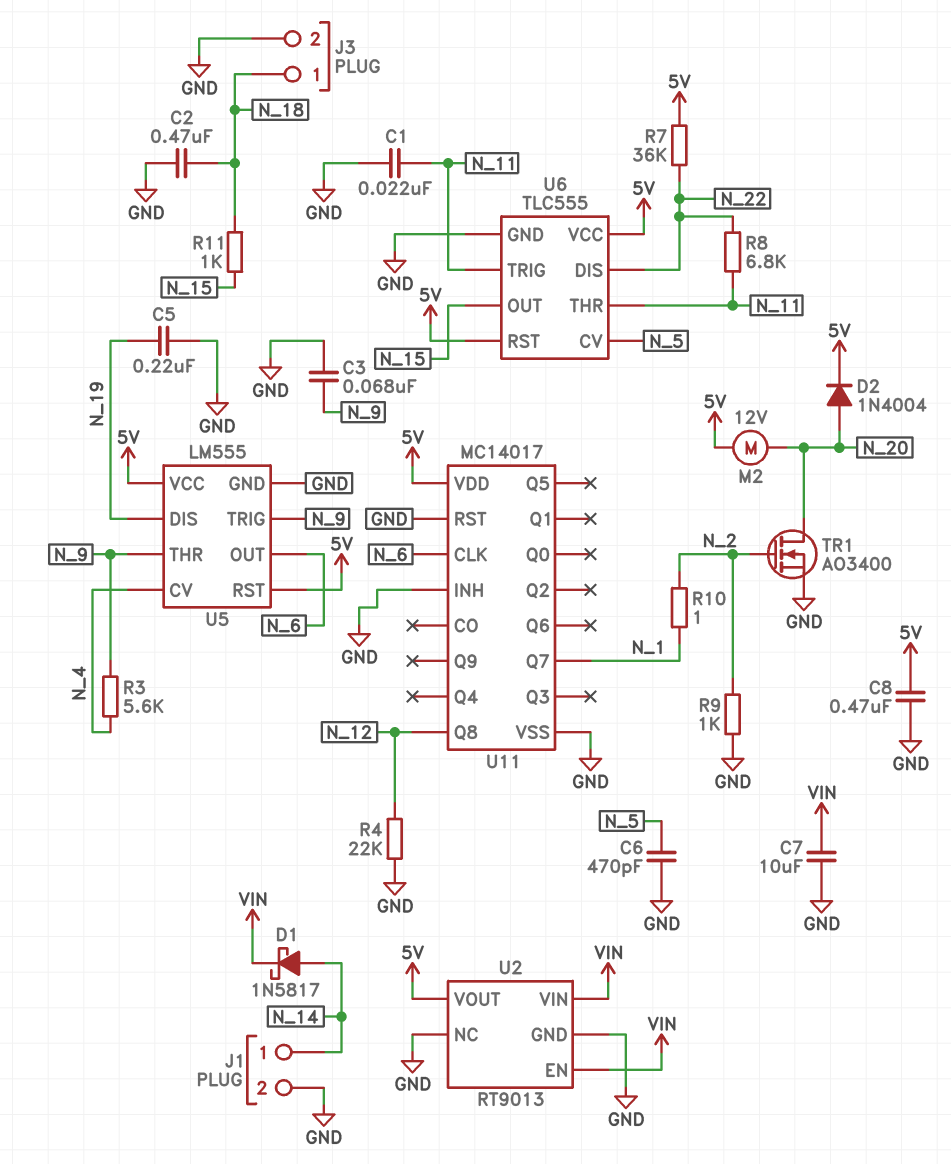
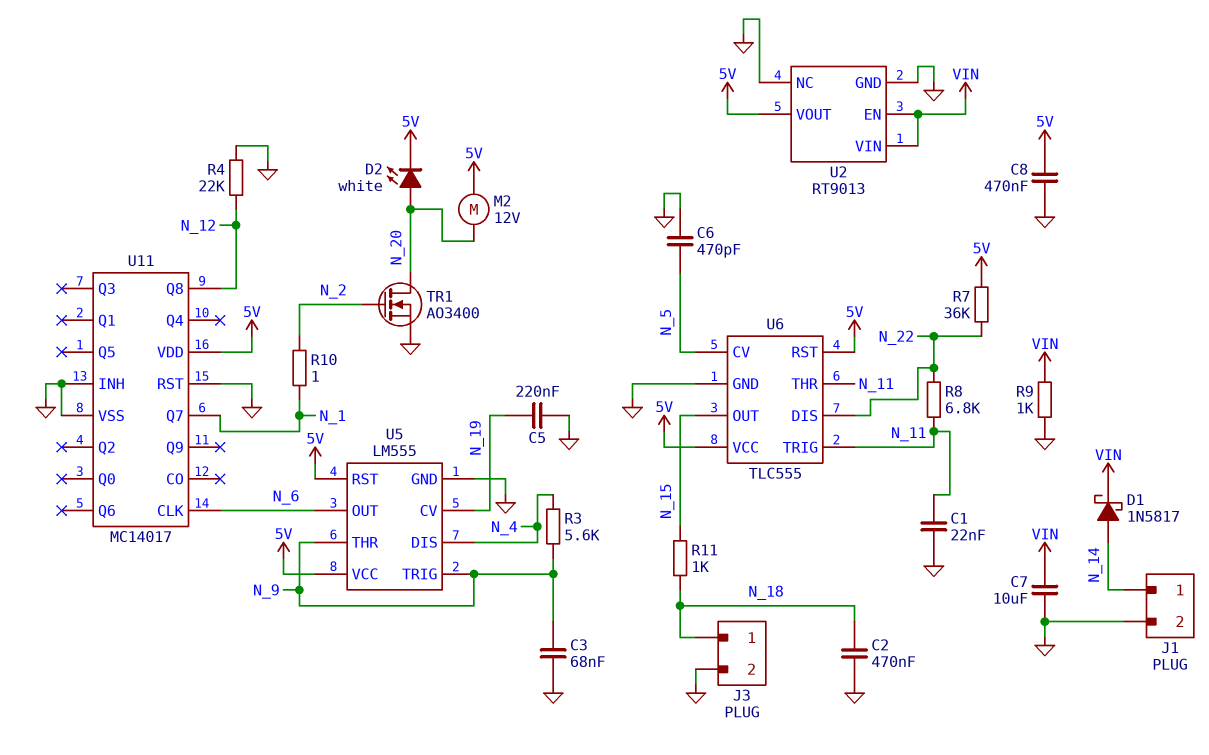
D2: diode 1N4004 (A N_20, K 5V) -> LED white (A N_20, K 5V)
R9: 1k (GND, N_2) -> 1k (GND, VIN)
U5 pin CV: N_4 -> N_19
U5 pin DIS: N_19 -> N_4

